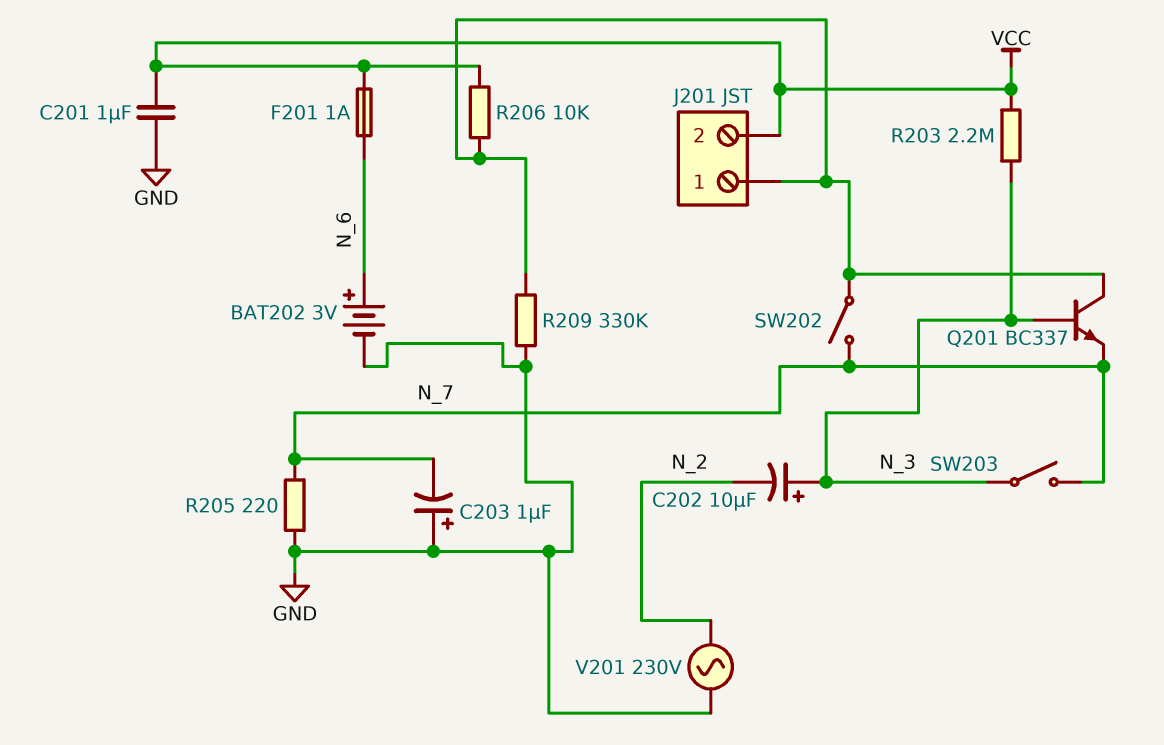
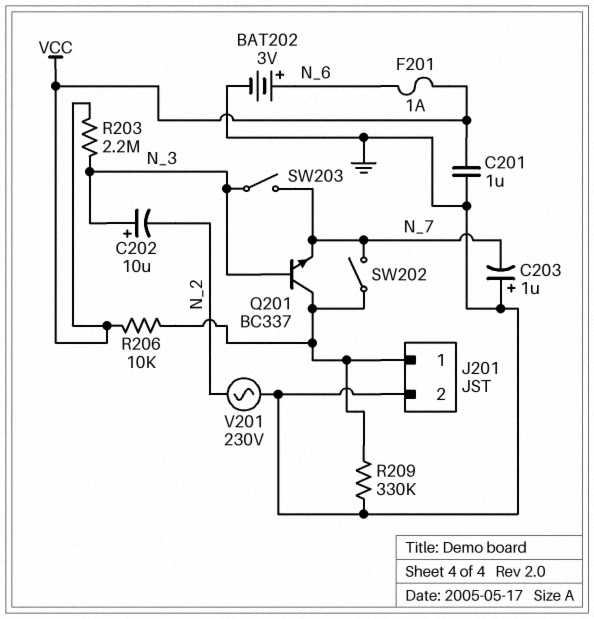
J201 pin 2: VCC -> GND
R205: 220 (GND, N_7) -> none

